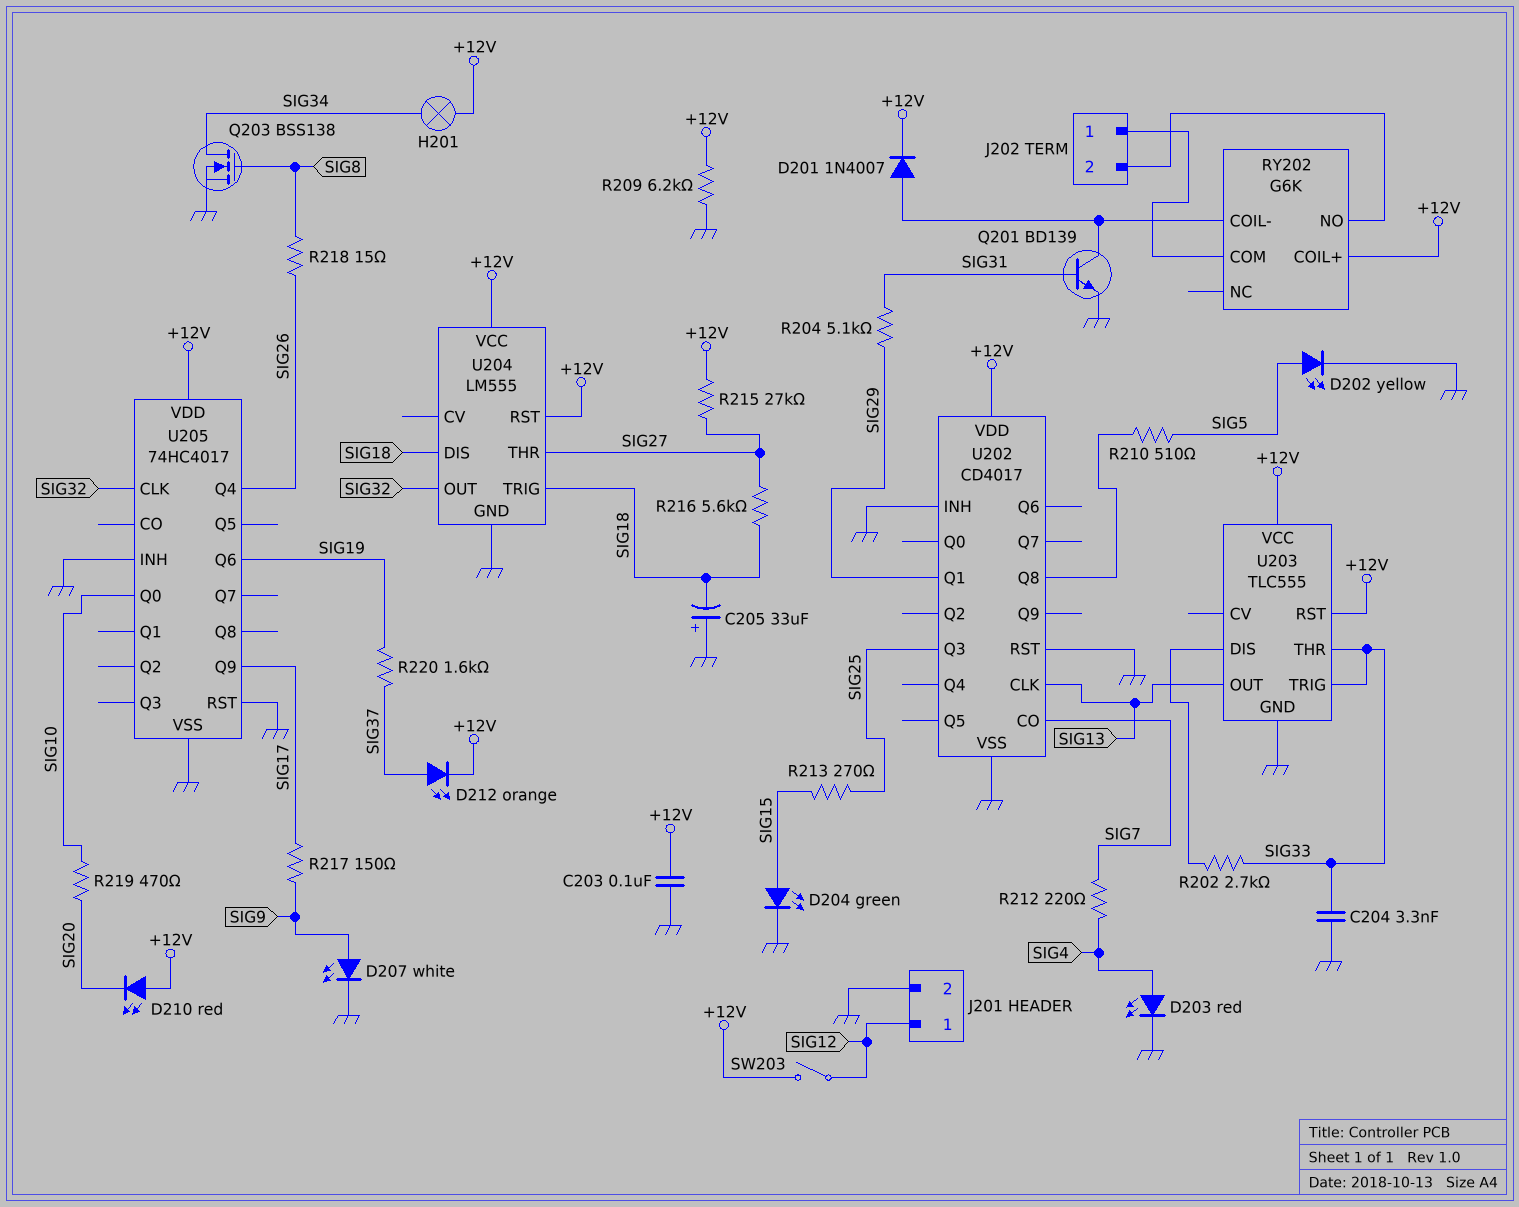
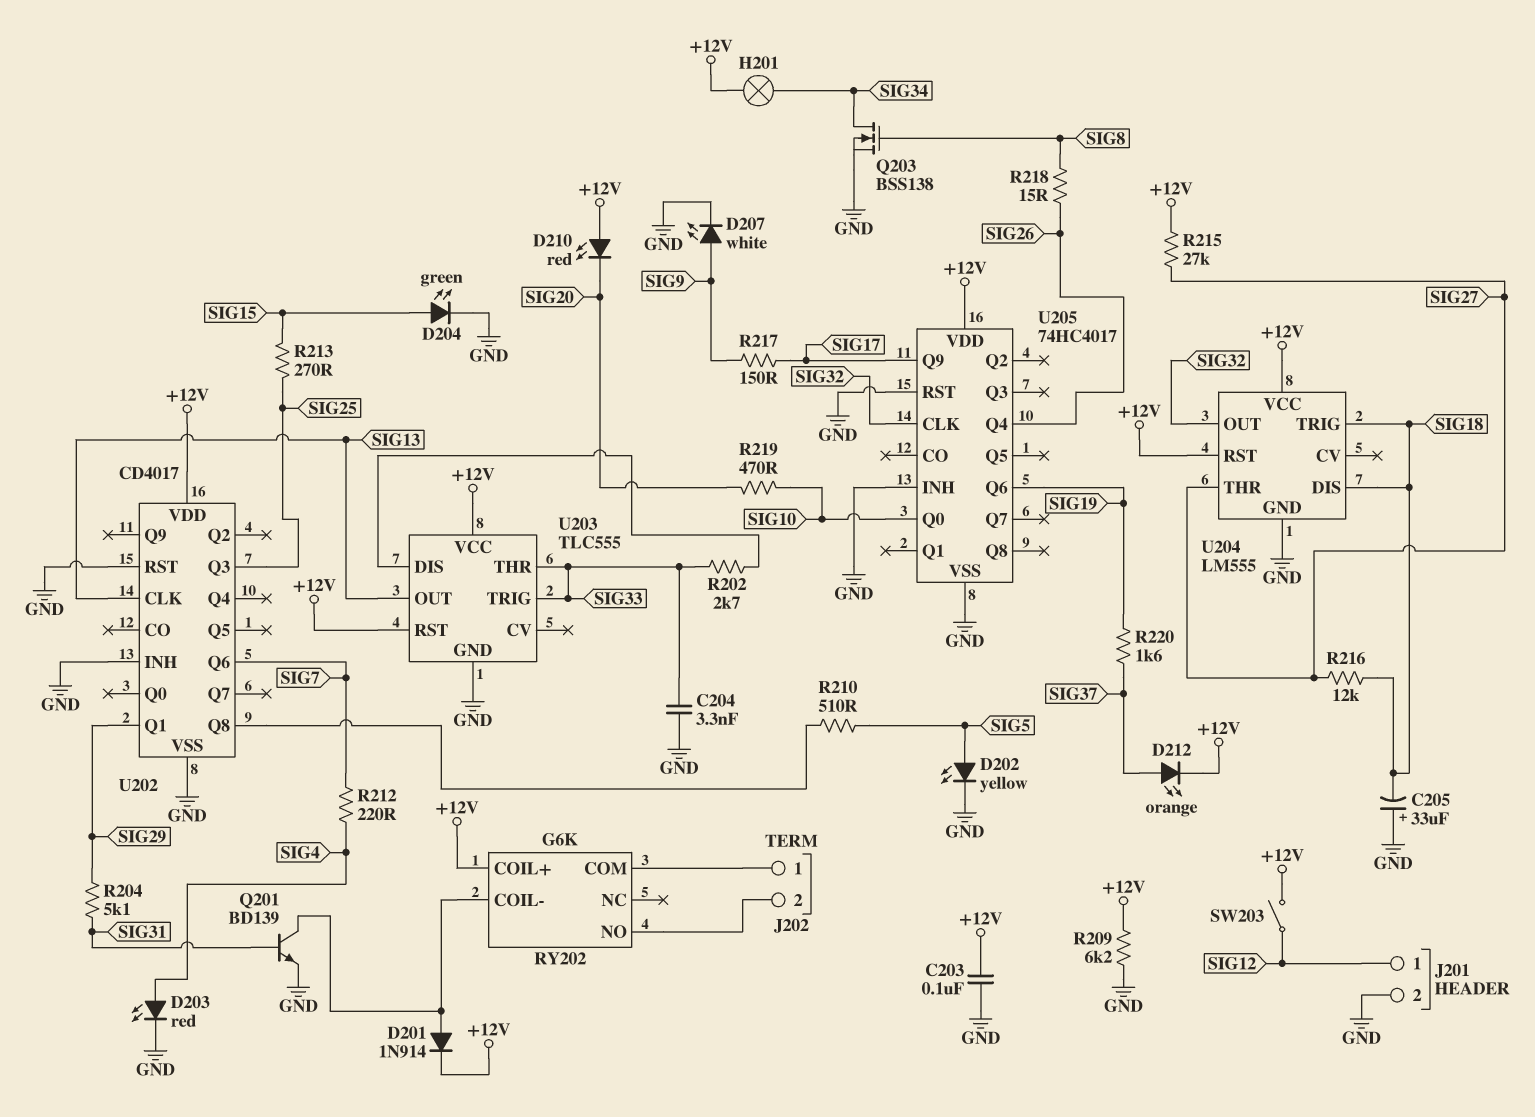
D201: diode 1N4007 (A RY202/COIL-, K +12V) -> diode 1N914 (A RY202/COIL-, K +12V)
R216: 5.6k (SIG18, SIG27) -> 12k (SIG18, SIG27)
U202 pin CO: SIG7 -> none
U202 pin Q6: none -> SIG7

